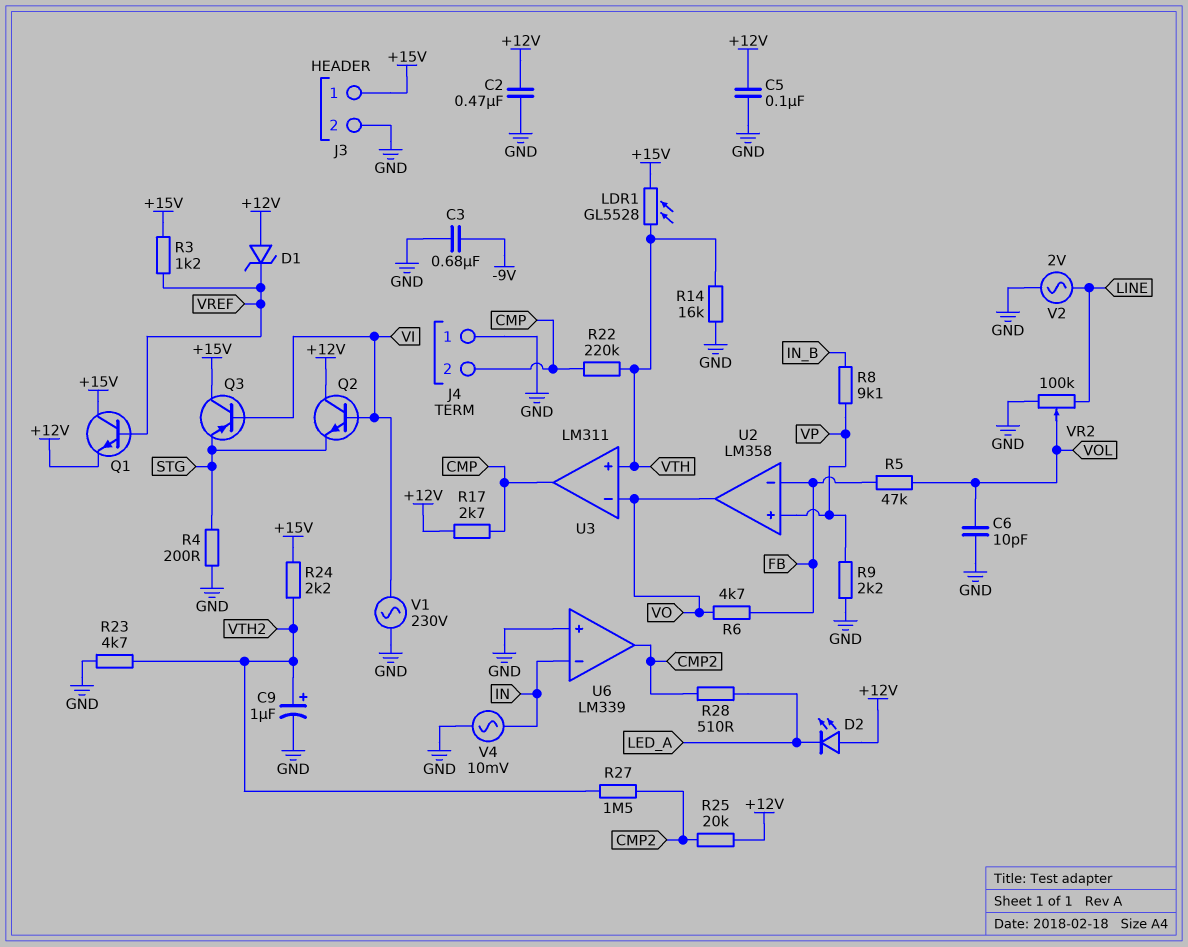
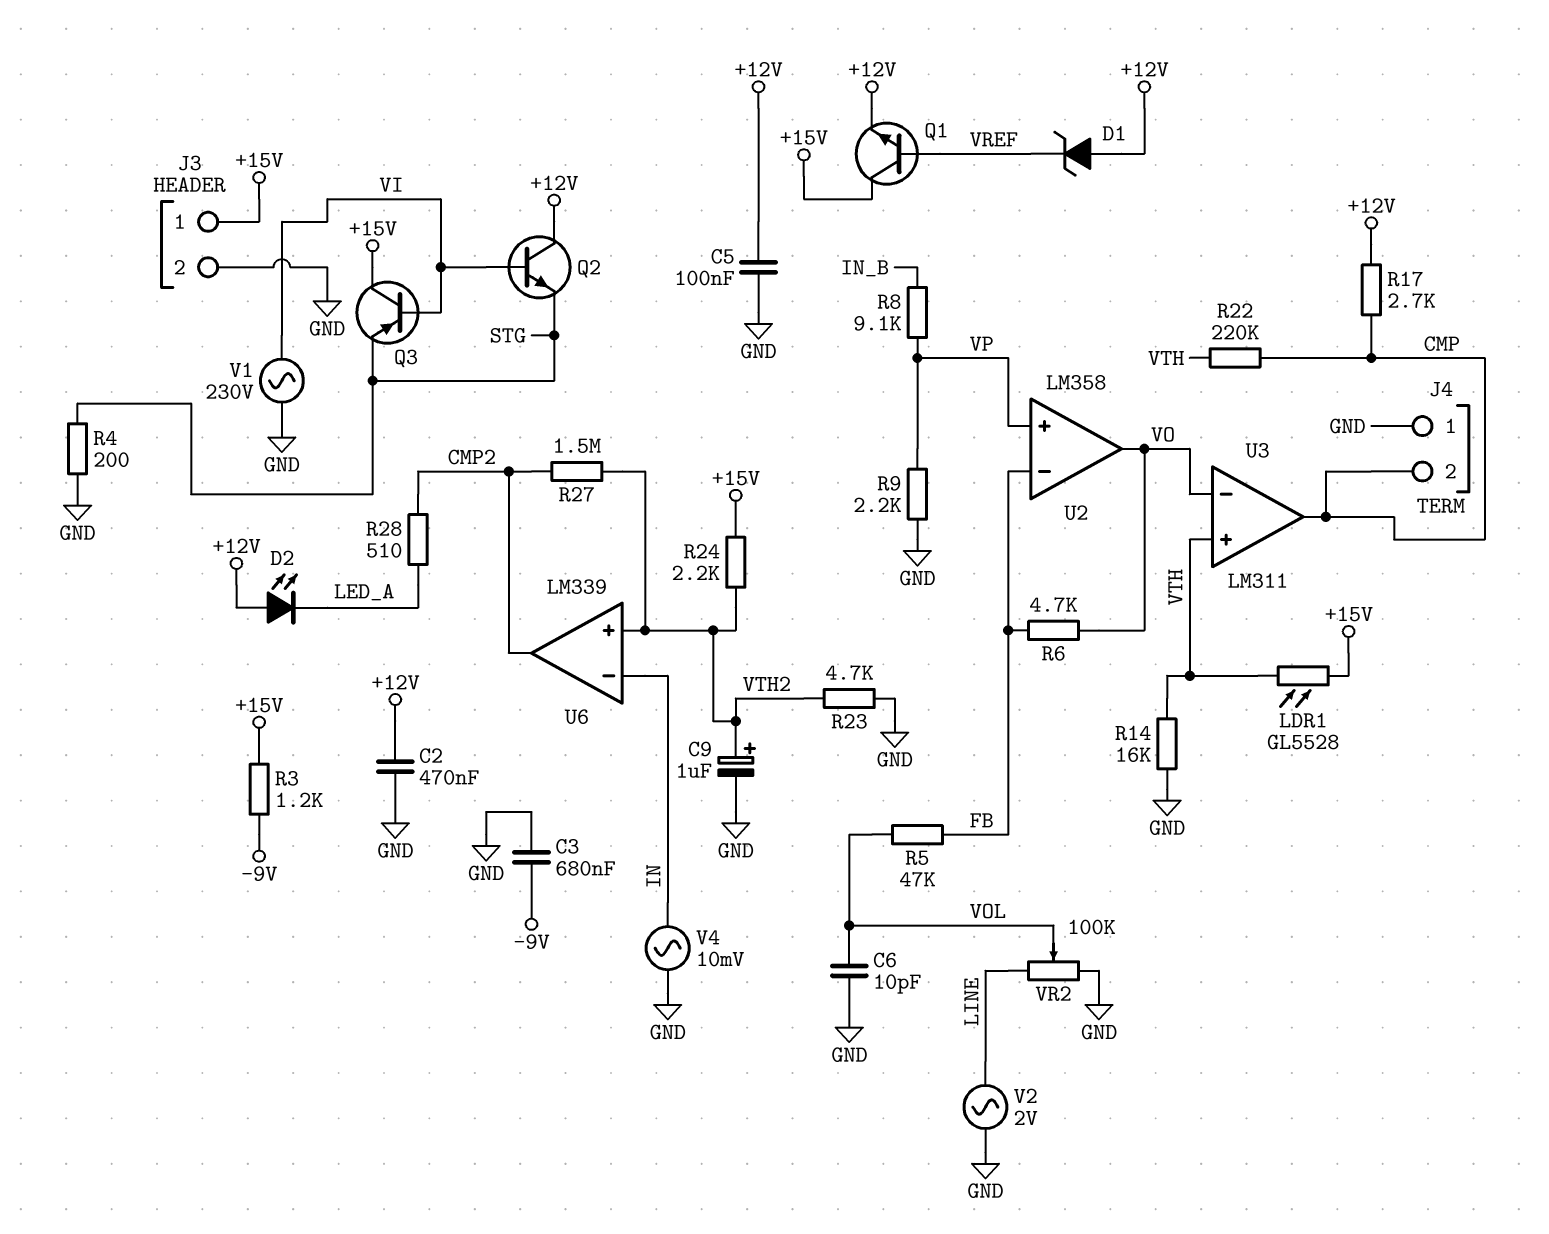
R3: 1.2k (+15V, VREF) -> 1.2k (+15V, -9V)
R25: 20k (+12V, CMP2) -> none
U6 pin in+: GND -> VTH2

